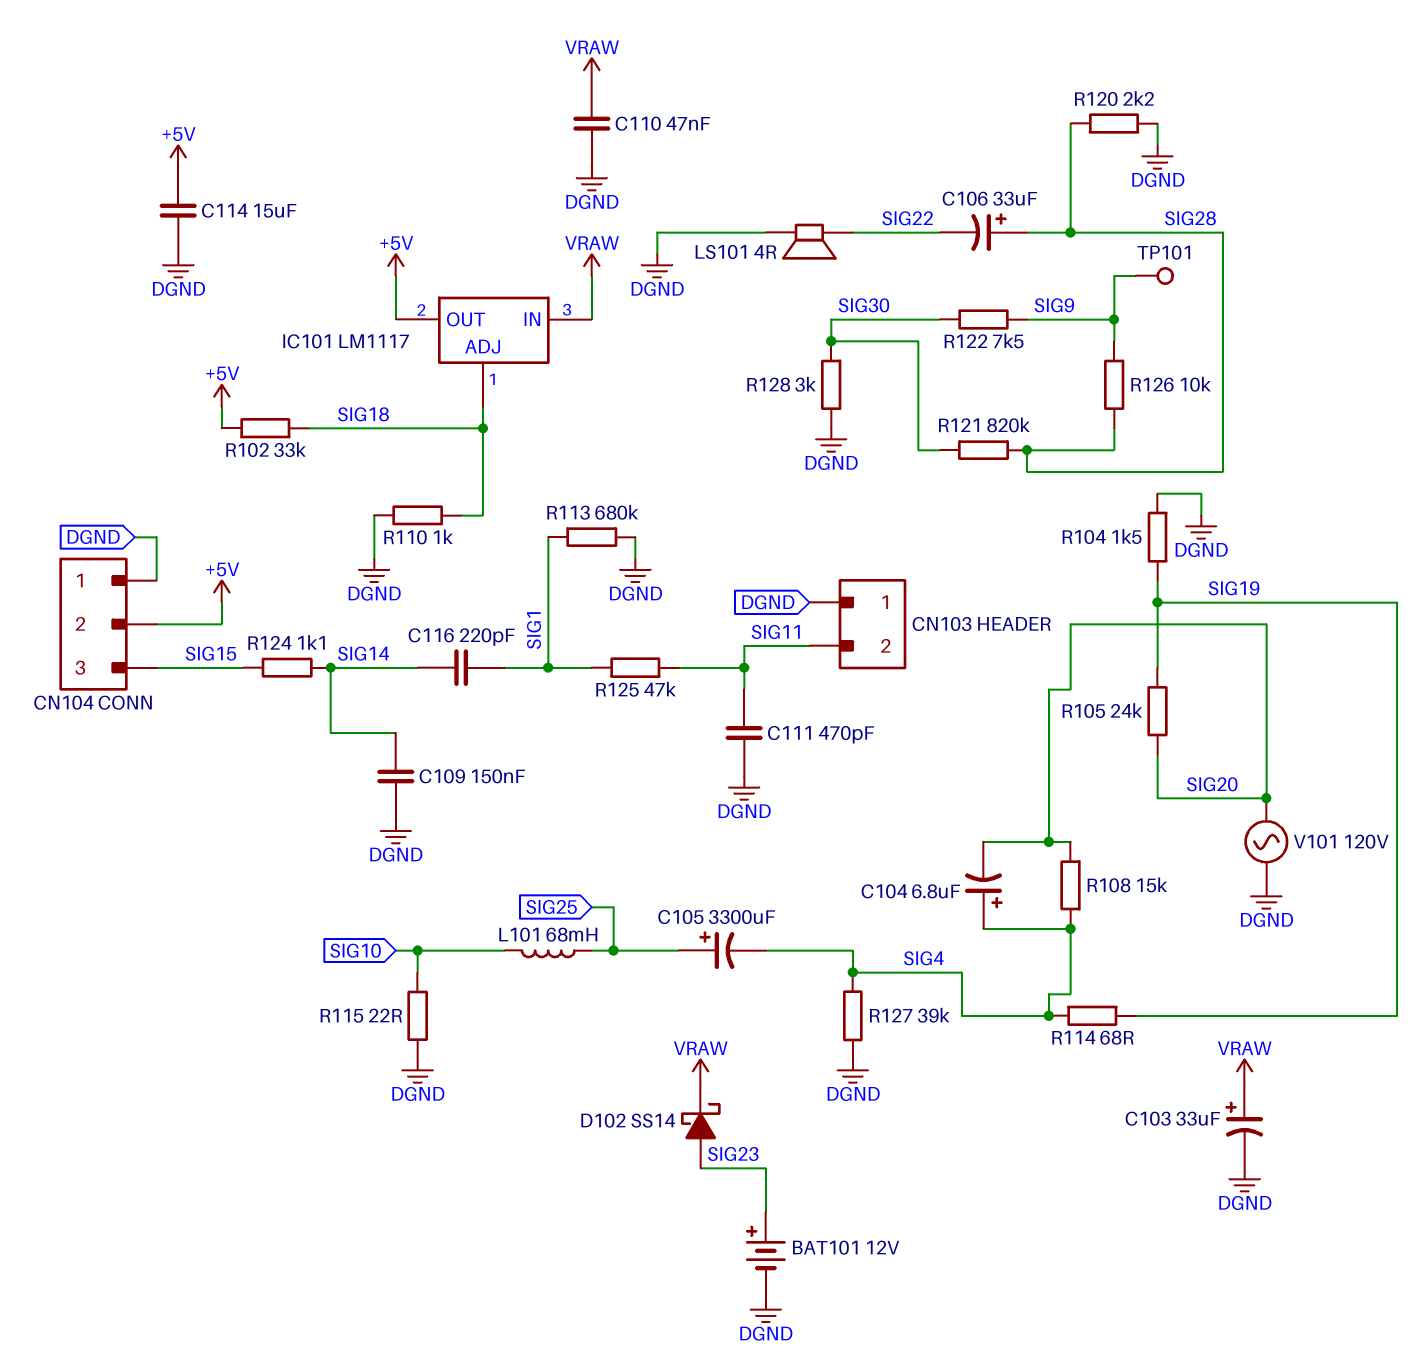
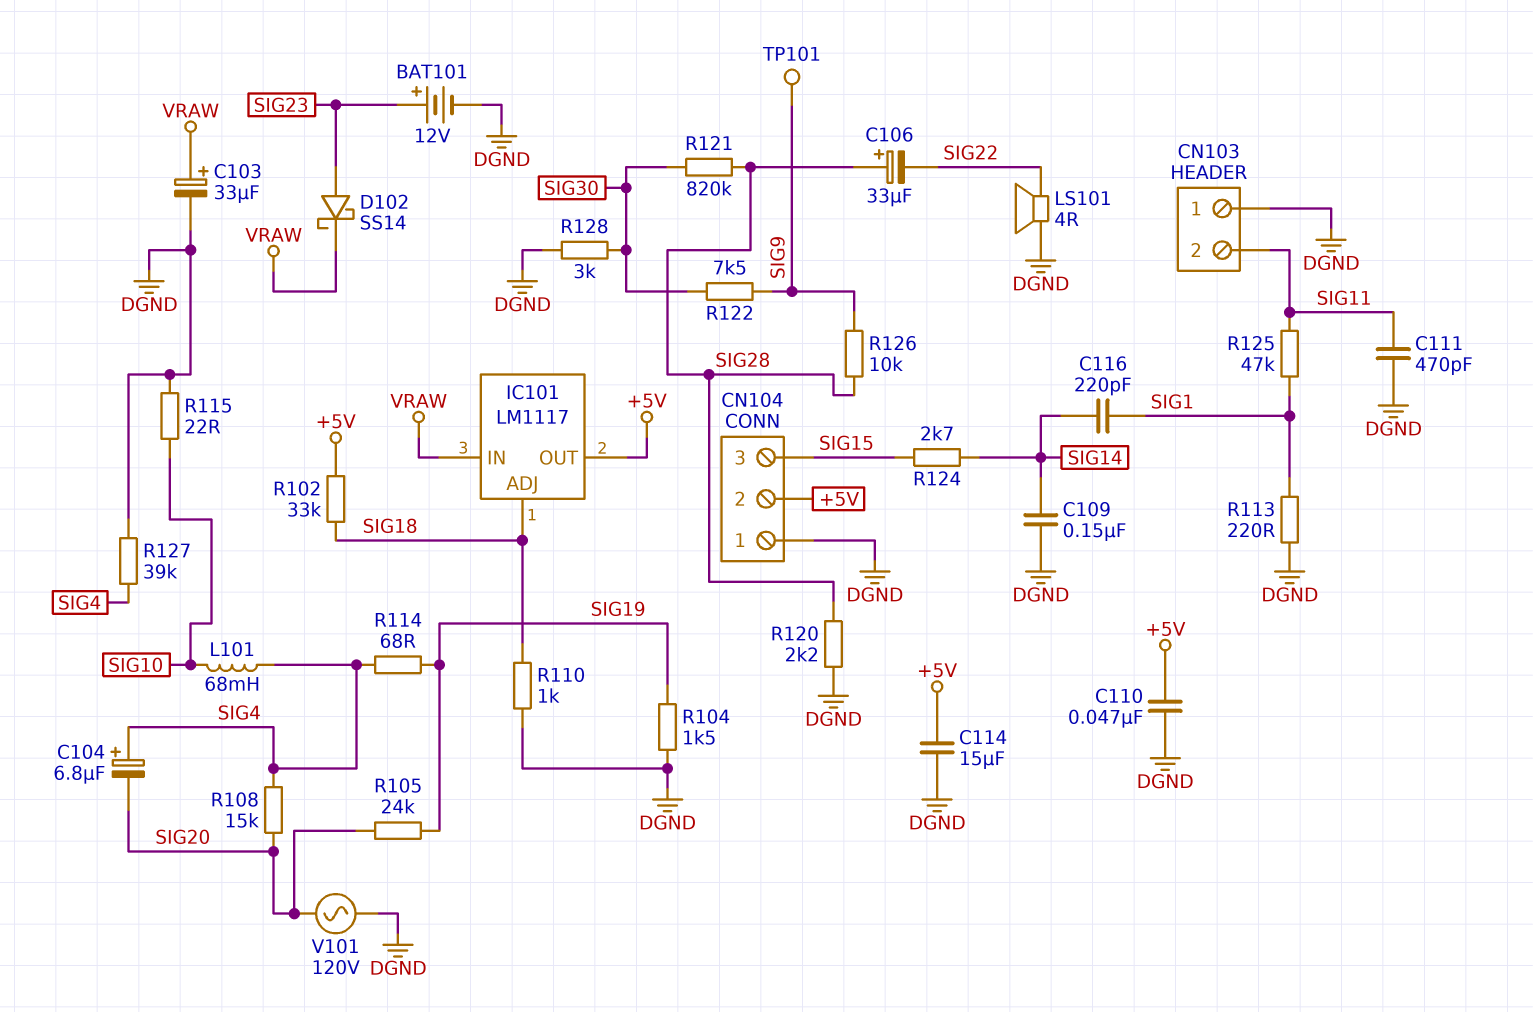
C105: 3300uF (plus SIG25, minus SIG4) -> none
C110: 47nF (DGND, VRAW) -> 47nF (+5V, DGND)
L101: 68mH (SIG10, SIG25) -> 68mH (SIG4, SIG10)
R113: 680k (DGND, SIG1) -> 220 (DGND, SIG1)
R124: 1.1k (SIG14, SIG15) -> 2.7k (SIG14, SIG15)

